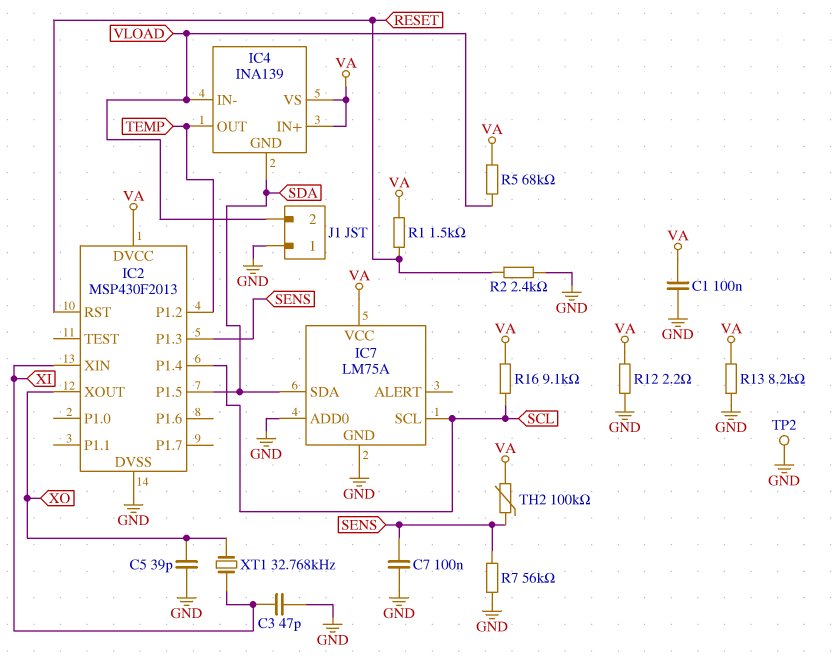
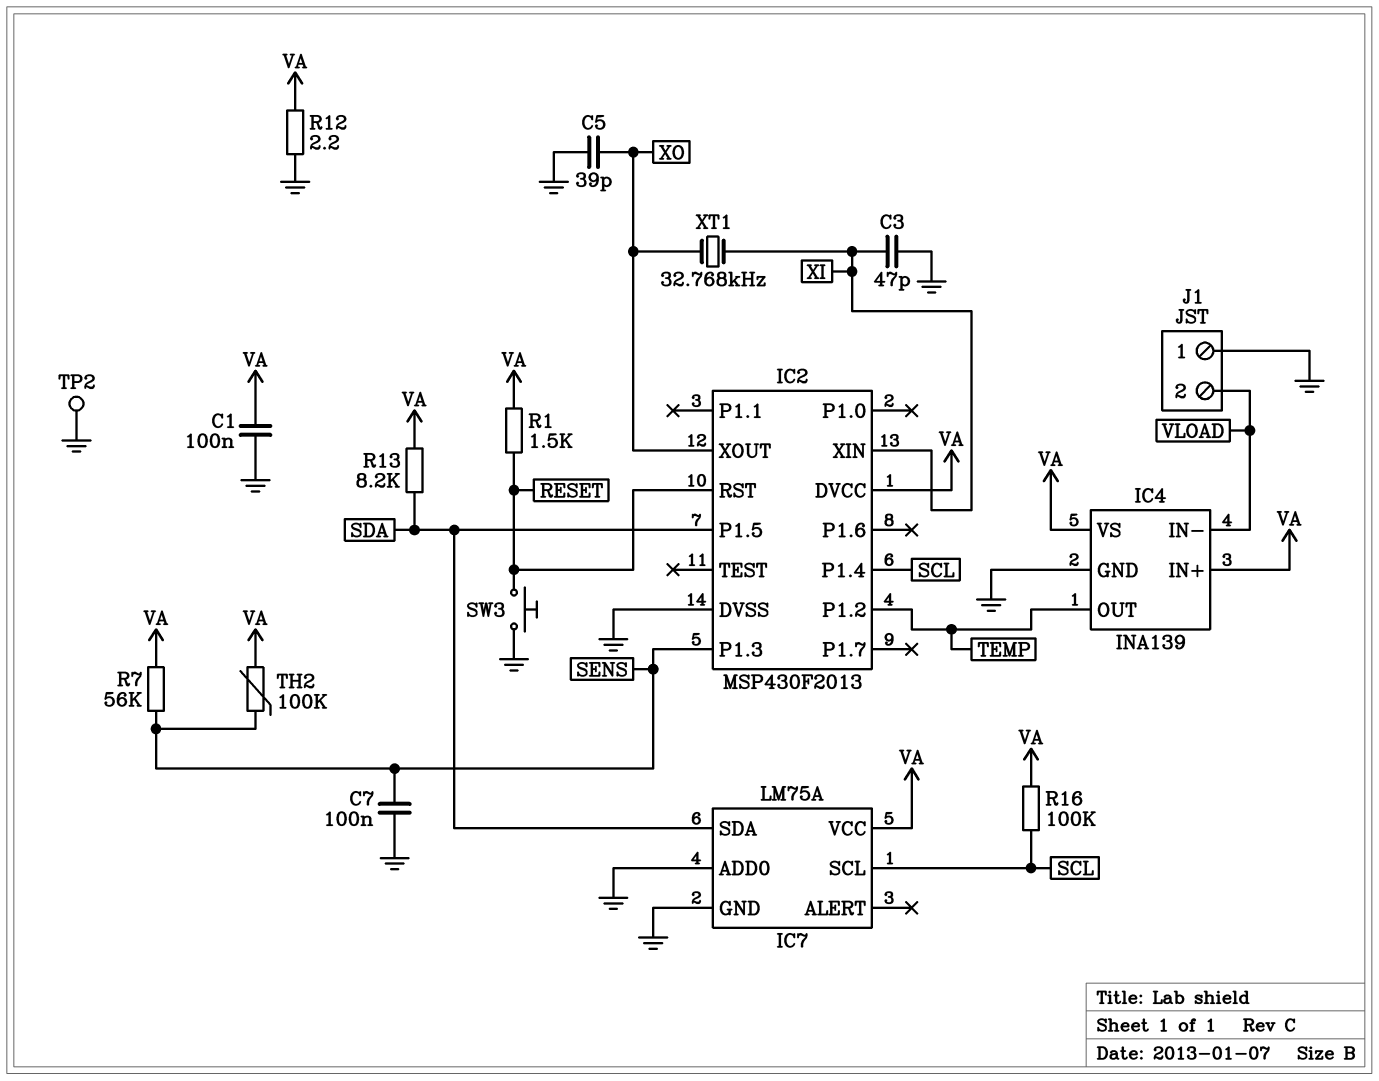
IC4 pin GND: SDA -> GND
R2: 2.4k (GND, RESET) -> none
R5: 68k (VA, VLOAD) -> none
R7: 56k (GND, SENS) -> 56k (SENS, VA)
R13: 8.2k (GND, VA) -> 8.2k (SDA, VA)
R16: 9.1k (SCL, VA) -> 100k (SCL, VA)
SW3: none -> button (GND, RESET)

